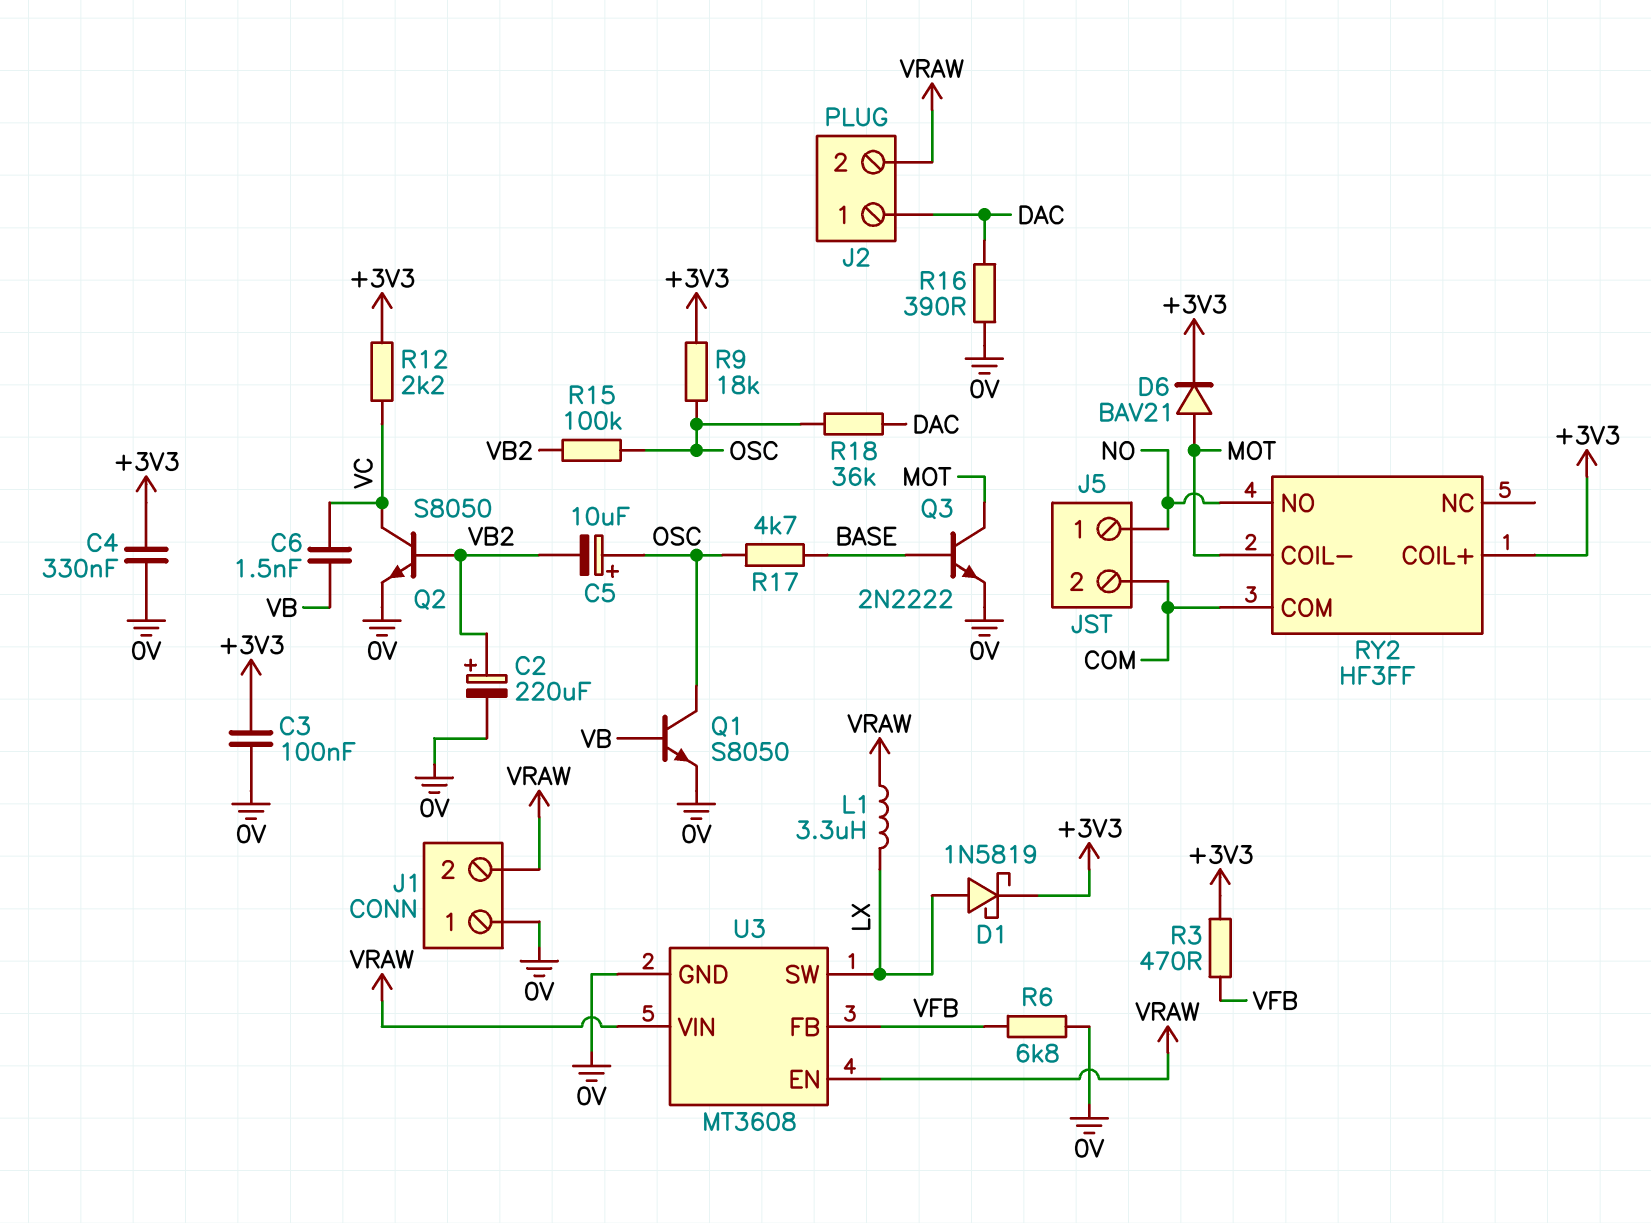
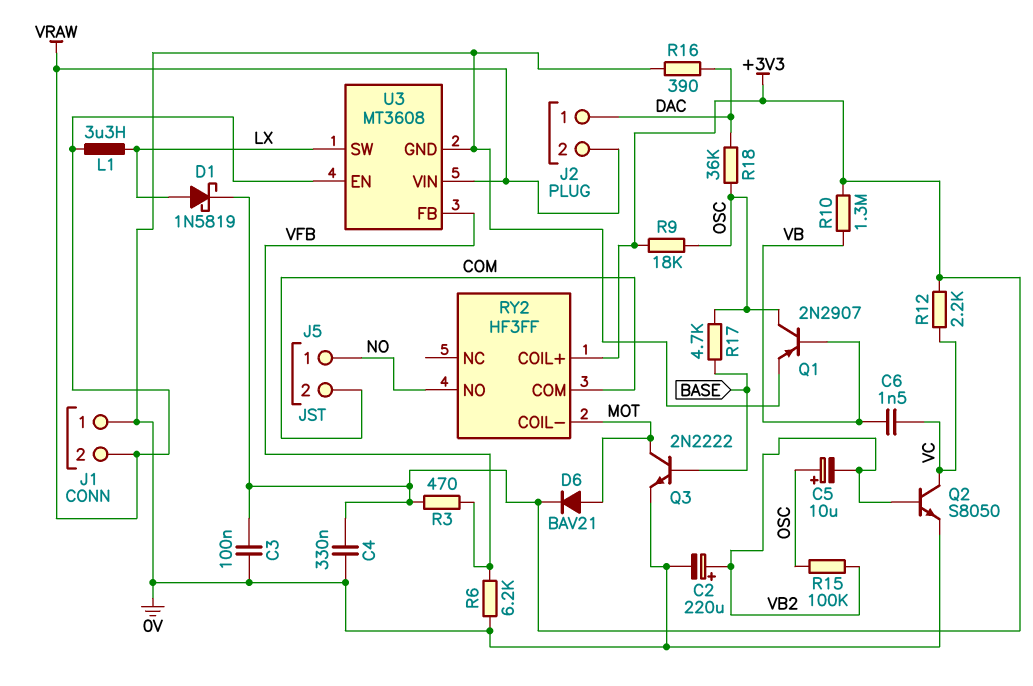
Q1: NPN S8050 (B VB, C OSC, E 0V) -> PNP 2N2907 (B VB, C OSC, E 0V)
R6: 6.8k (0V, VFB) -> 6.2k (0V, VFB)
R10: none -> 1.3M (+3V3, VB)

